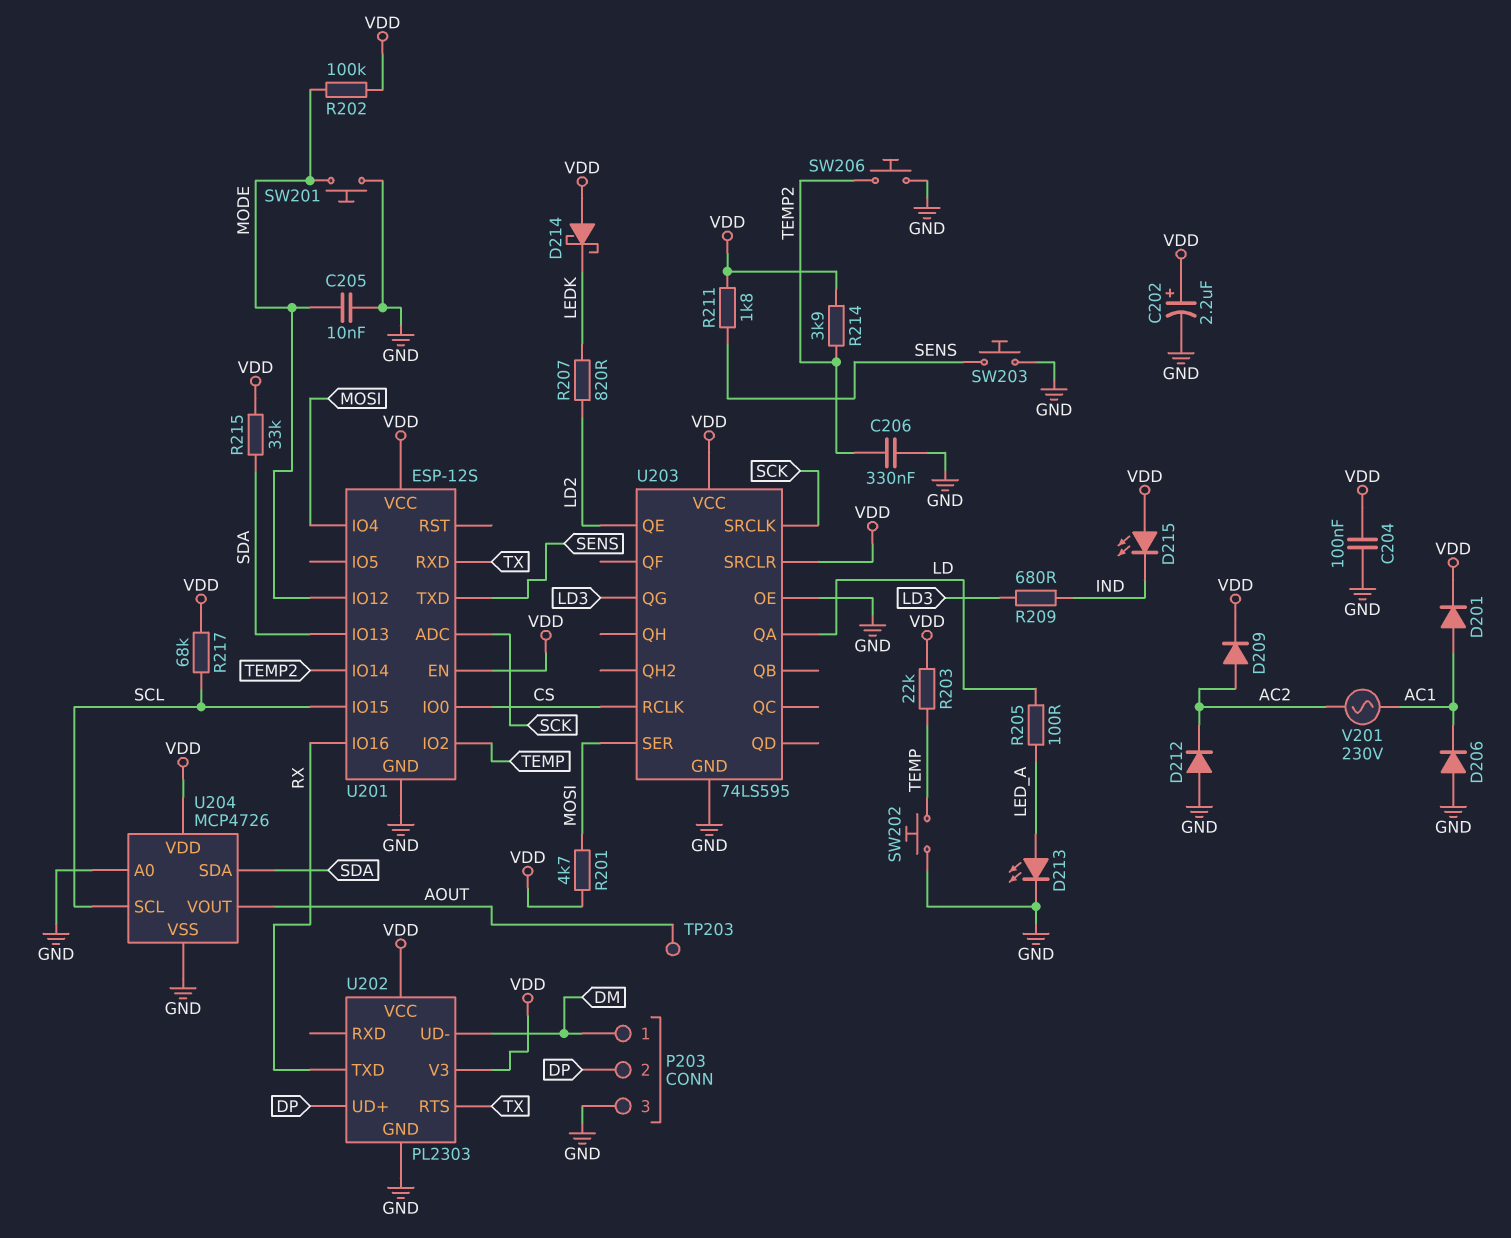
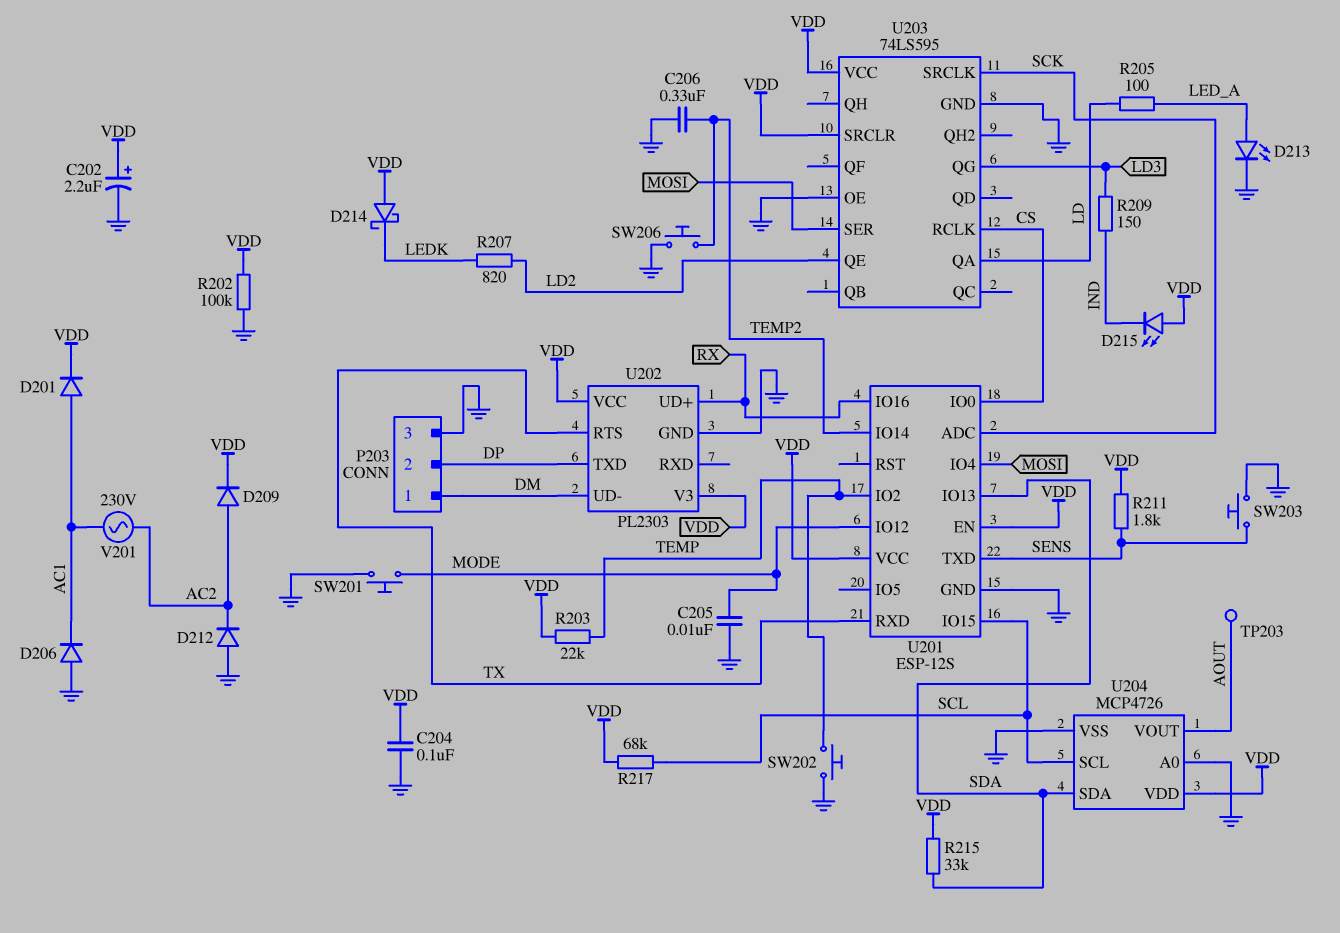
R201: 4.7k (MOSI, VDD) -> none
R202: 100k (MODE, VDD) -> 100k (GND, VDD)
R209: 680 (IND, LD3) -> 150 (IND, LD3)
R214: 3.9k (TEMP2, VDD) -> none
U202 pin TXD: RX -> DP
U202 pin UD+: DP -> RX

